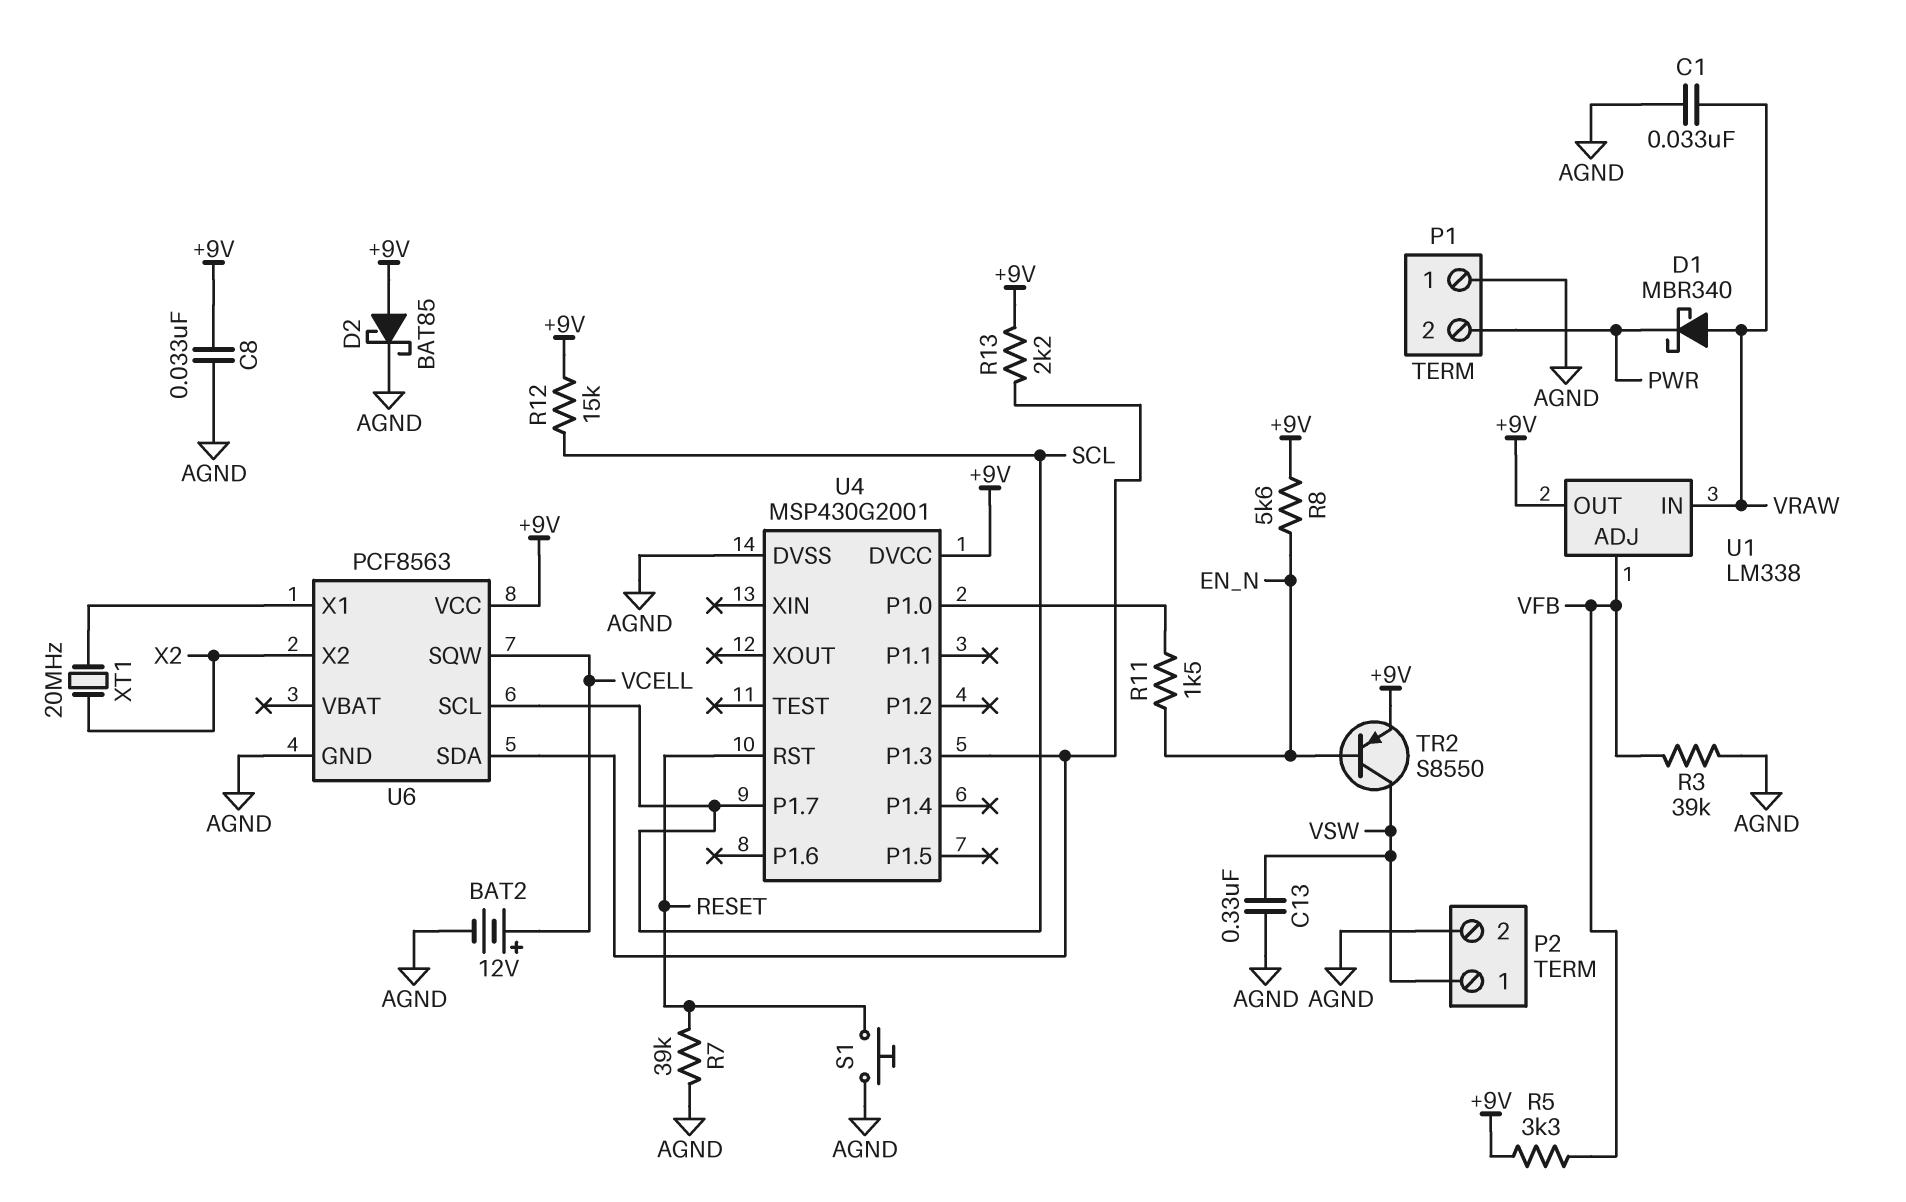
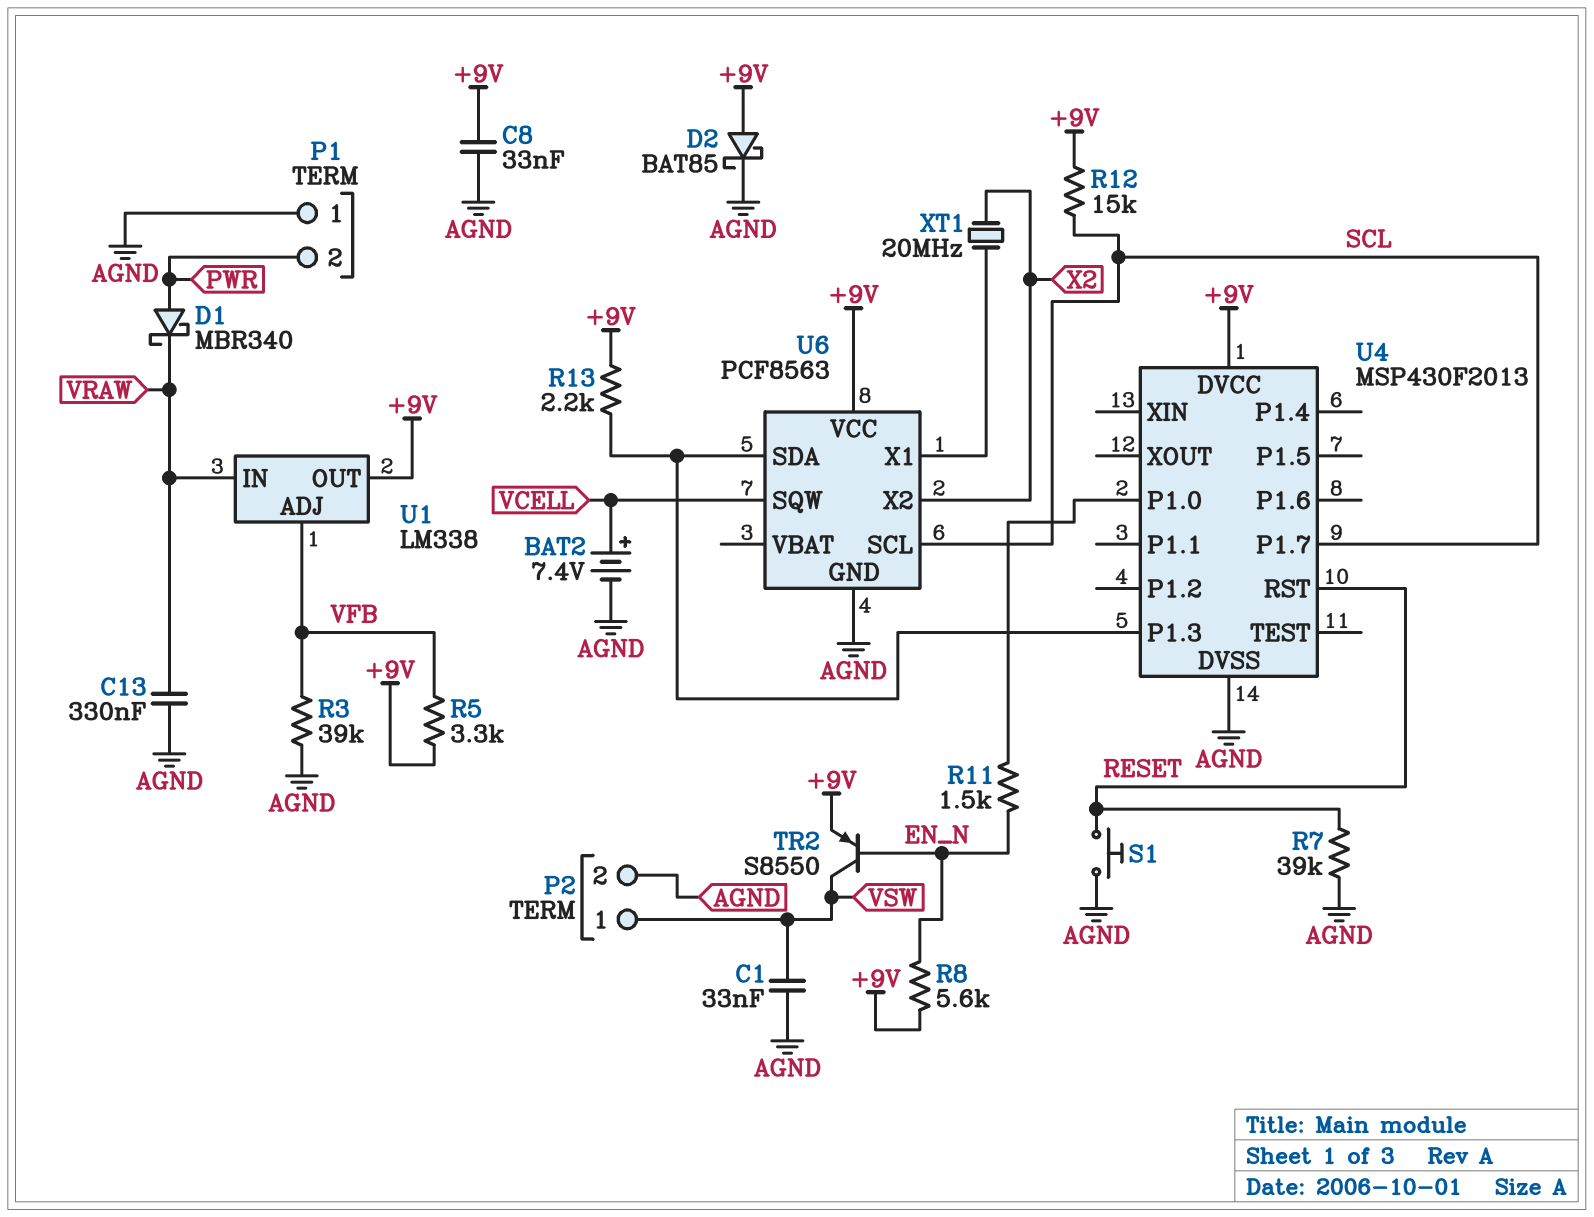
BAT2: 12V (plus VCELL, minus AGND) -> 7.4V (plus VCELL, minus AGND)
C1: 33nF (AGND, VRAW) -> 33nF (AGND, VSW)
C13: 330nF (AGND, VSW) -> 330nF (AGND, VRAW)
D1: schottky MBR340 (A VRAW, K PWR) -> schottky MBR340 (A PWR, K VRAW)
U4: MSP430G2001 -> MSP430F2013

